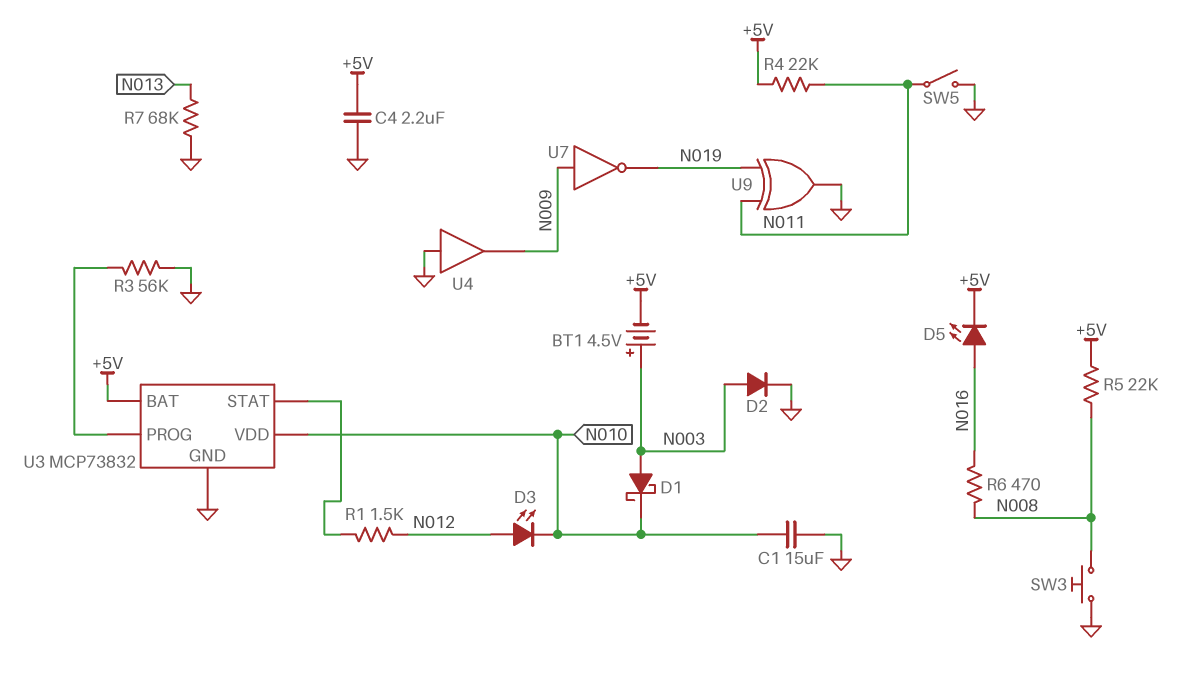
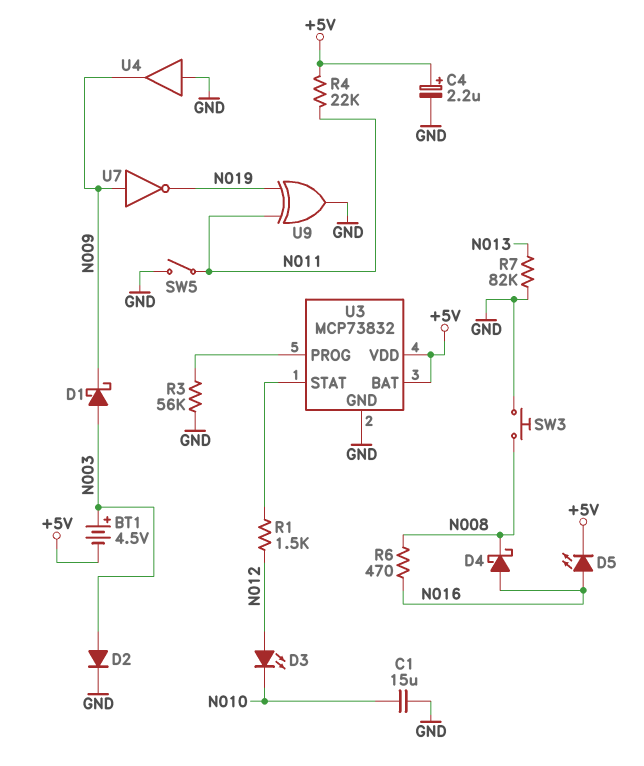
C4: 2.2uF (+5V, GND) -> 2.2uF (plus +5V, minus GND)
D1: schottky (A N003, K N010) -> schottky (A N003, K N009)
D4: none -> schottky (A N016, K N008)
R5: 22k (+5V, N008) -> none
R7: 68k (GND, N013) -> 82k (GND, N013)
U3 pin VDD: N010 -> +5V

